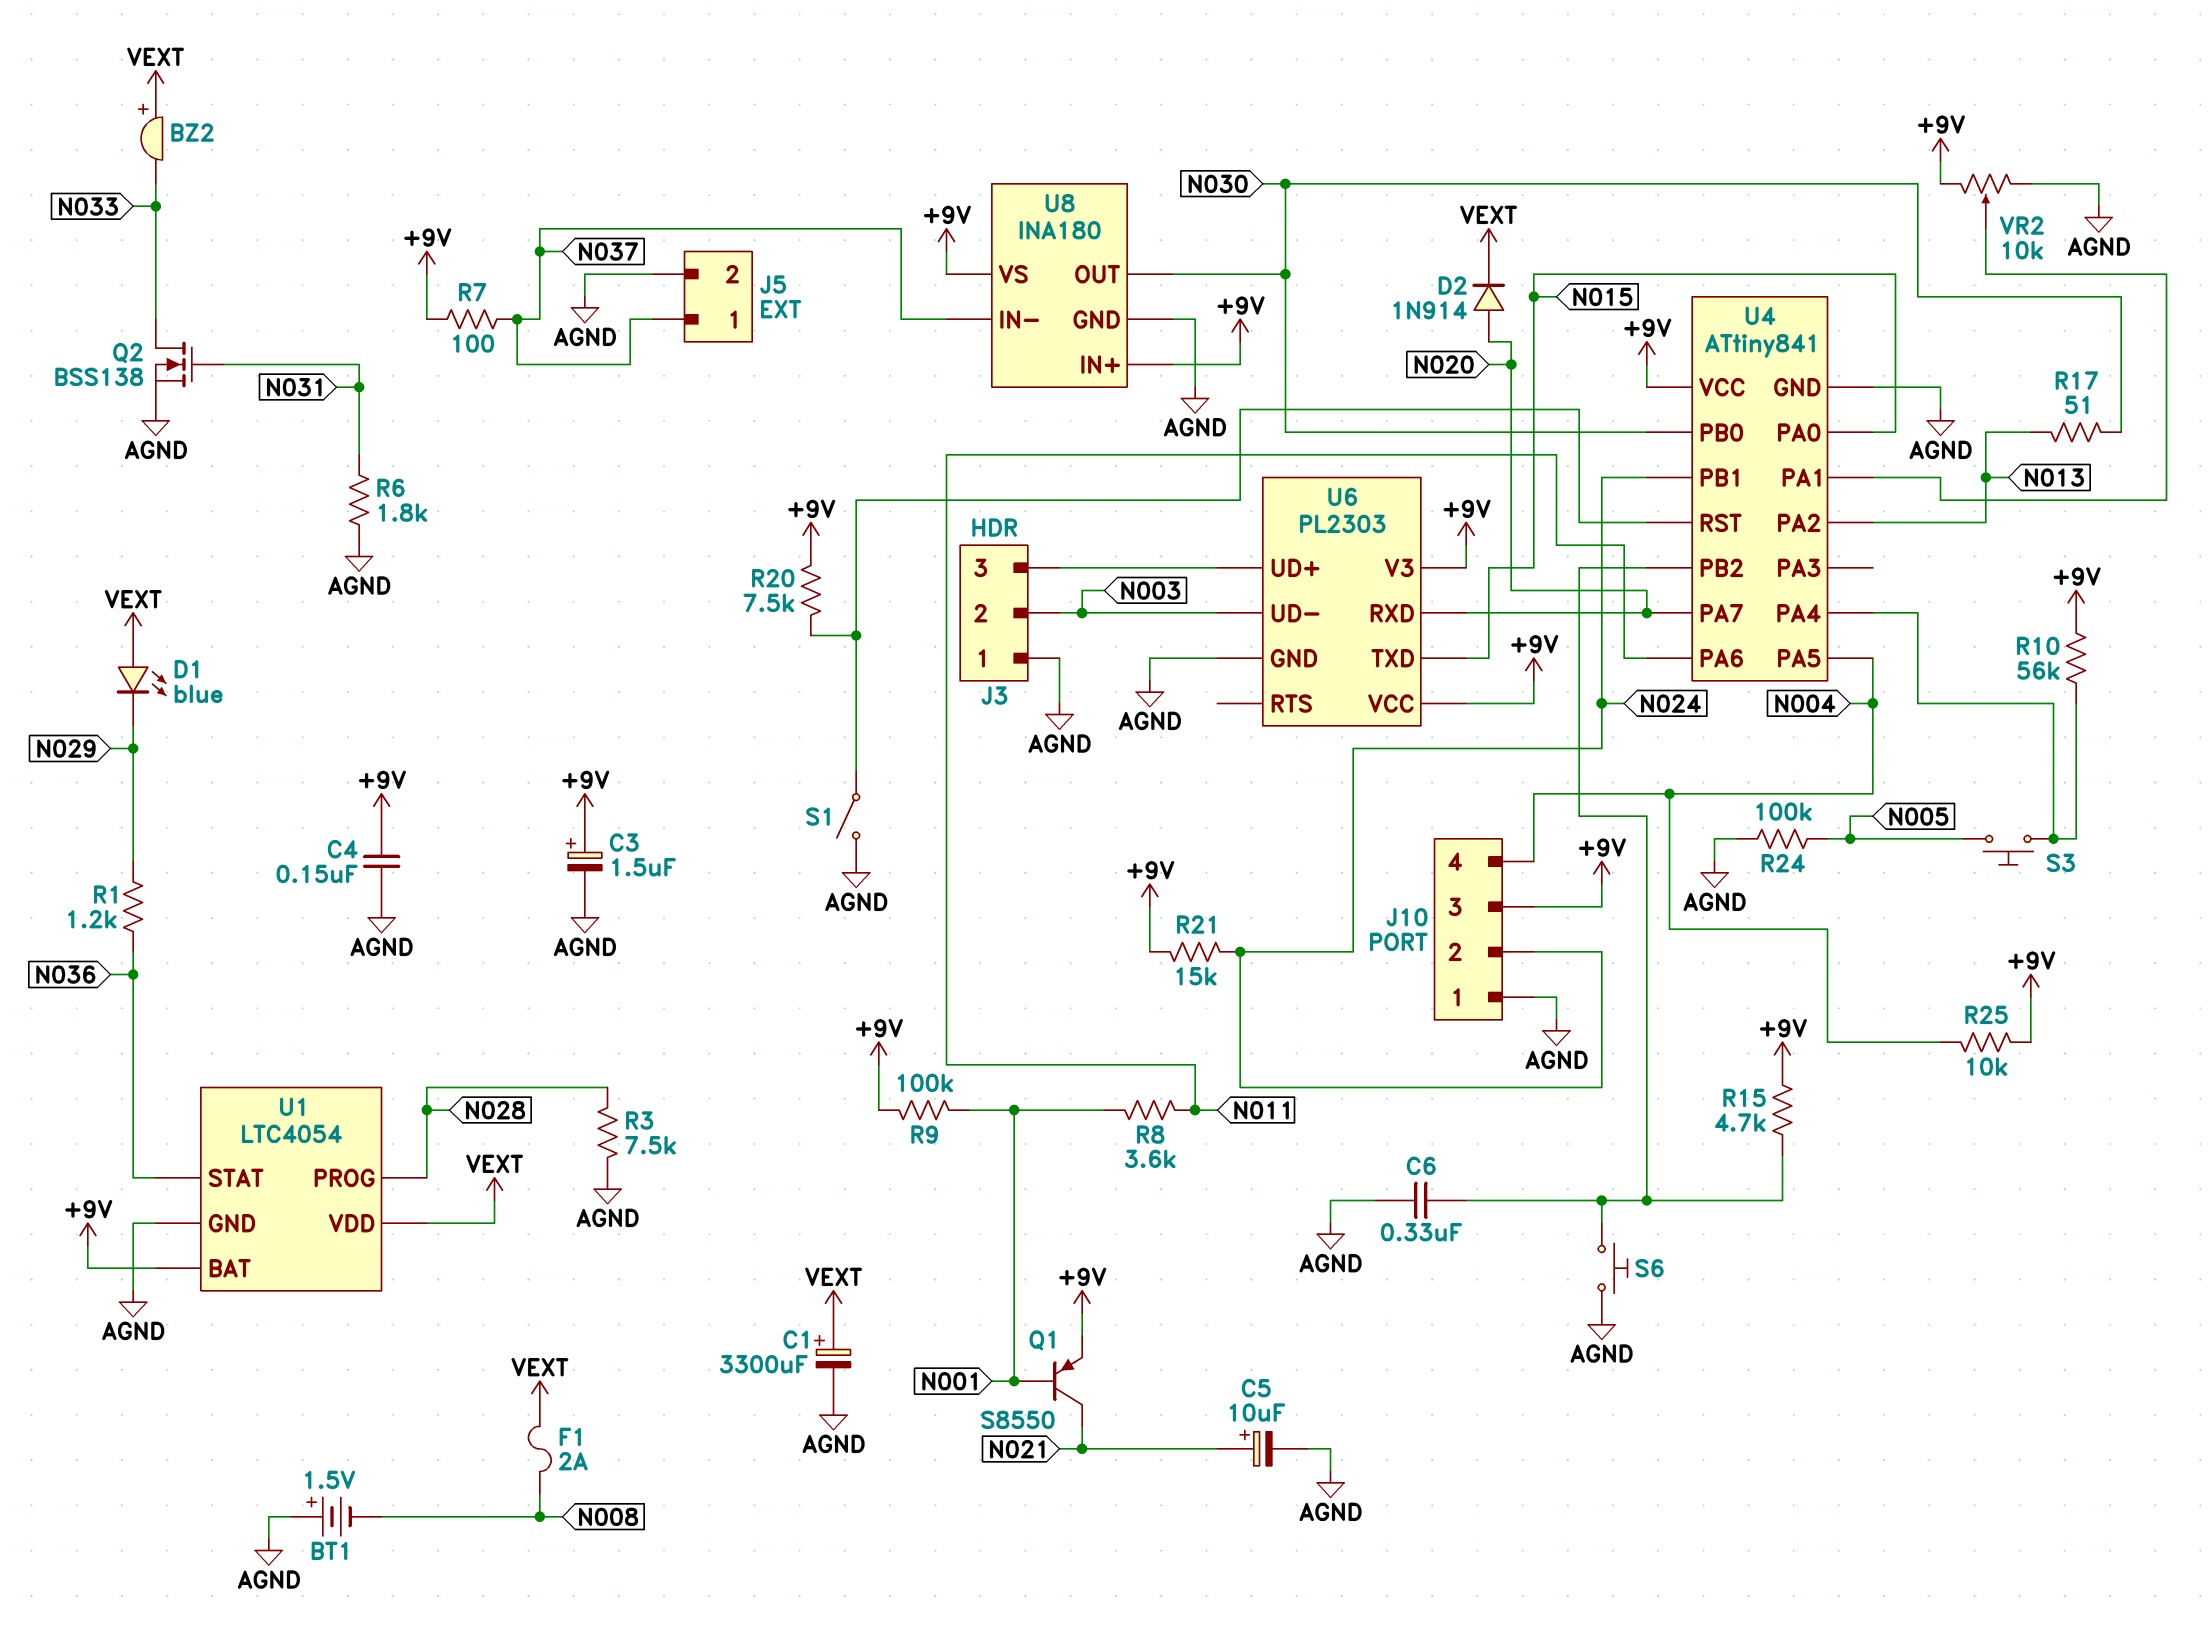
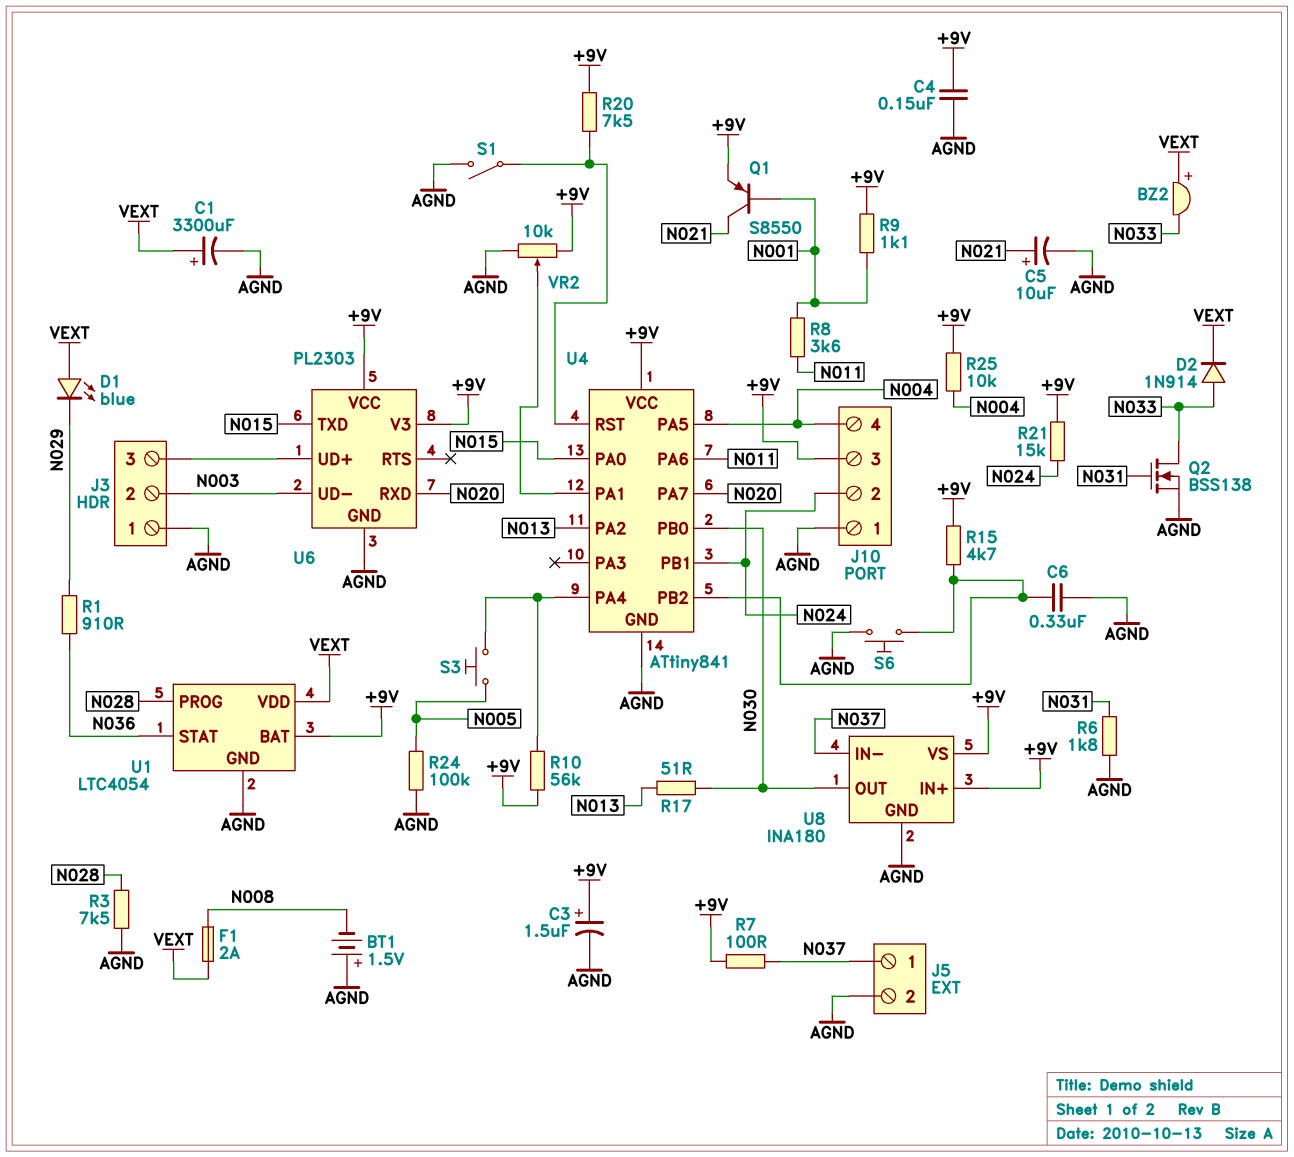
D2: diode 1N914 (A N020, K VEXT) -> diode 1N914 (A N033, K VEXT)
R1: 1.2k (N029, N036) -> 910 (N029, N036)
R9: 100k (+9V, N001) -> 1.1k (+9V, N001)

